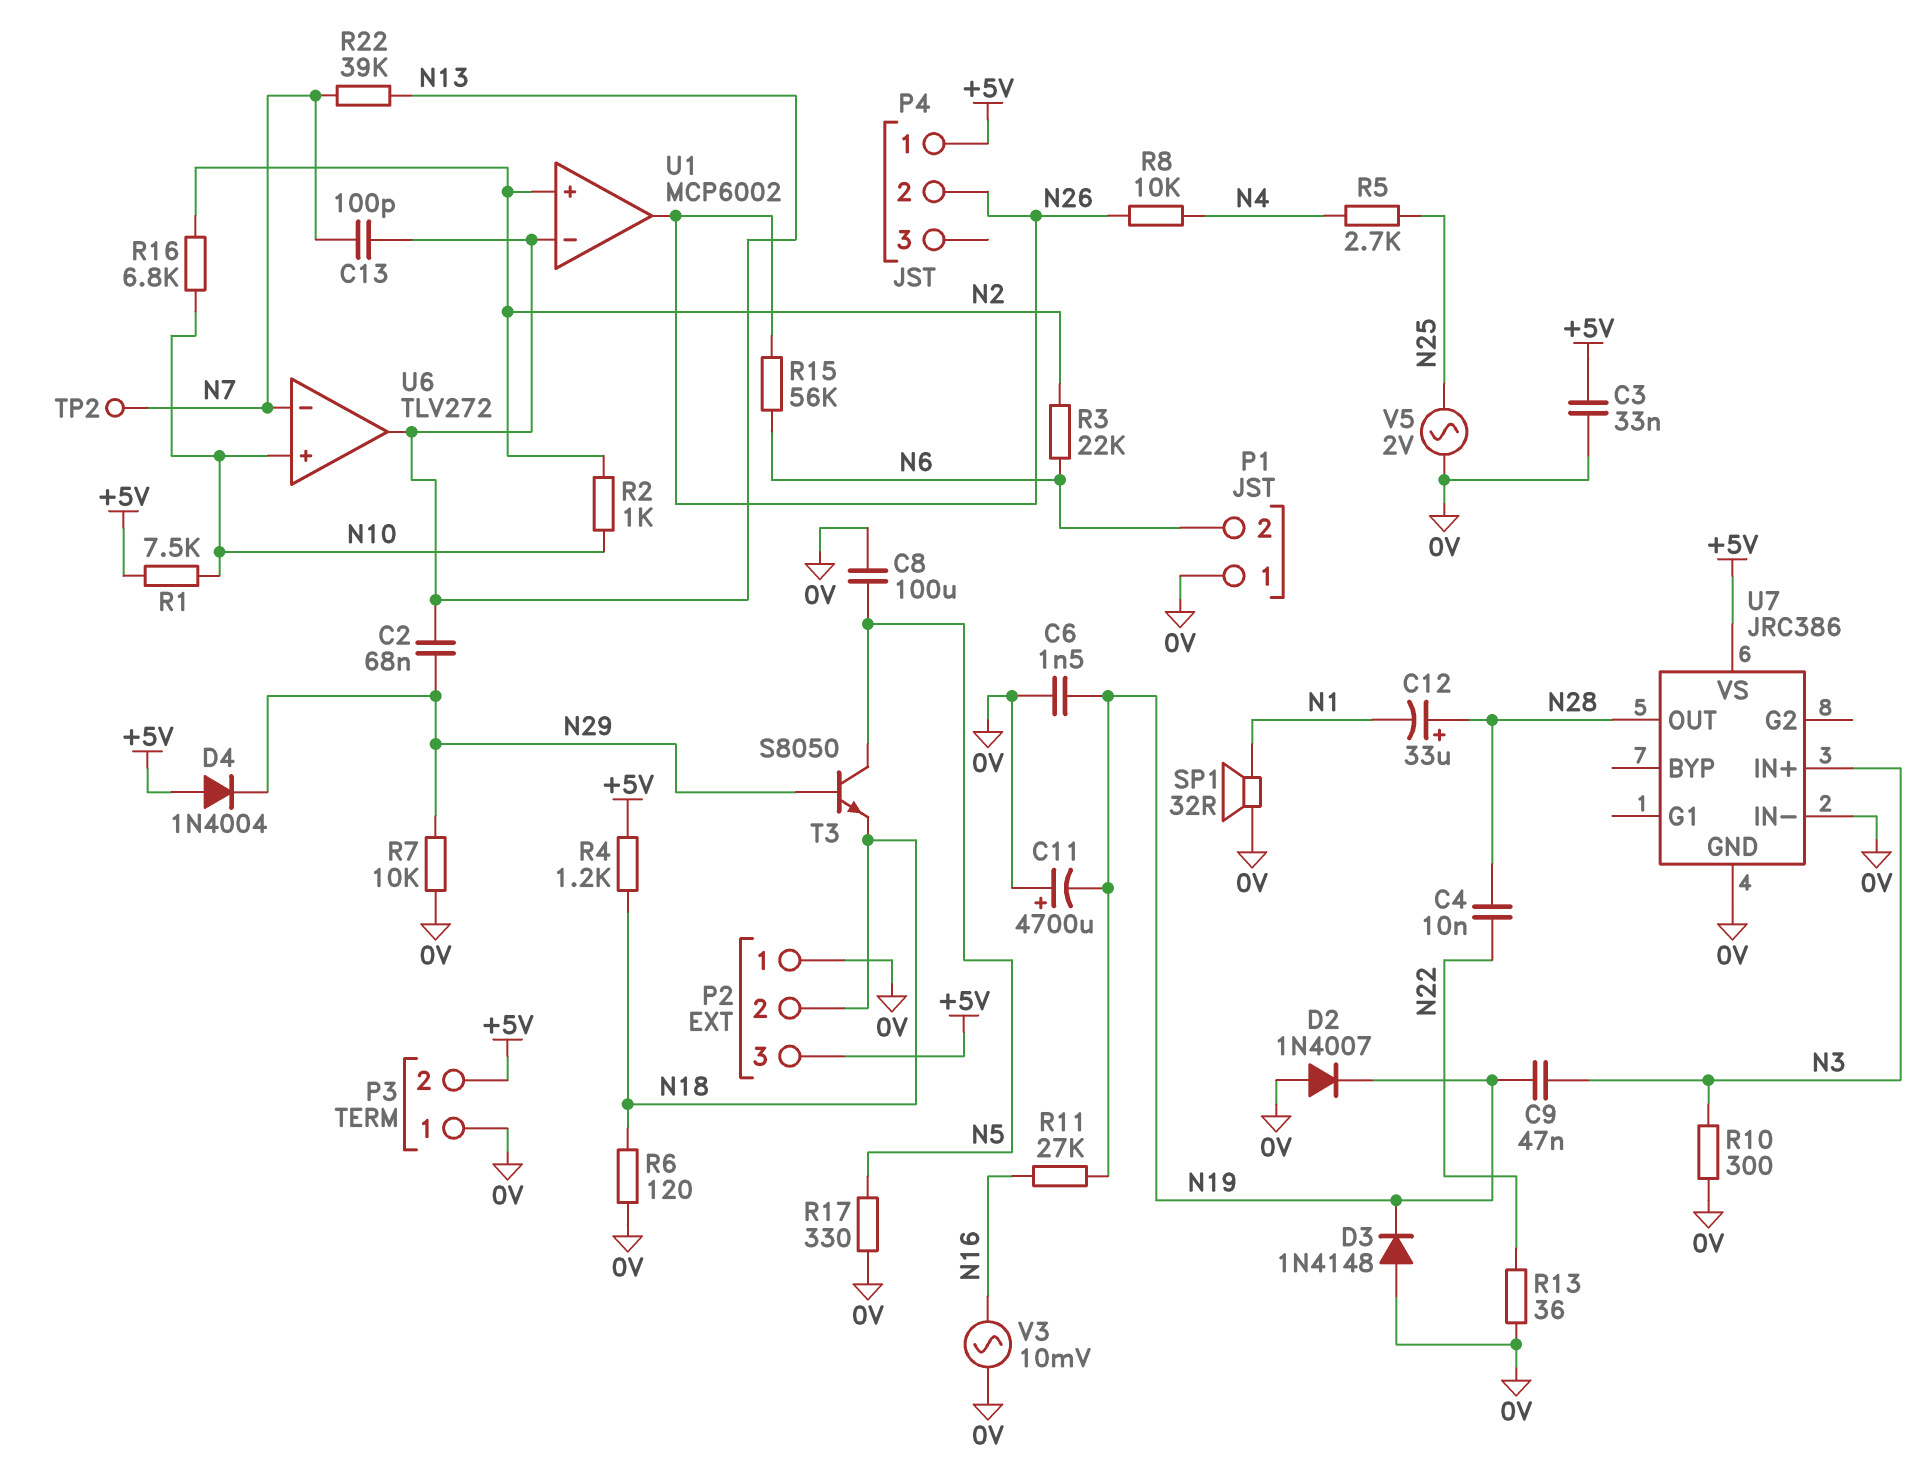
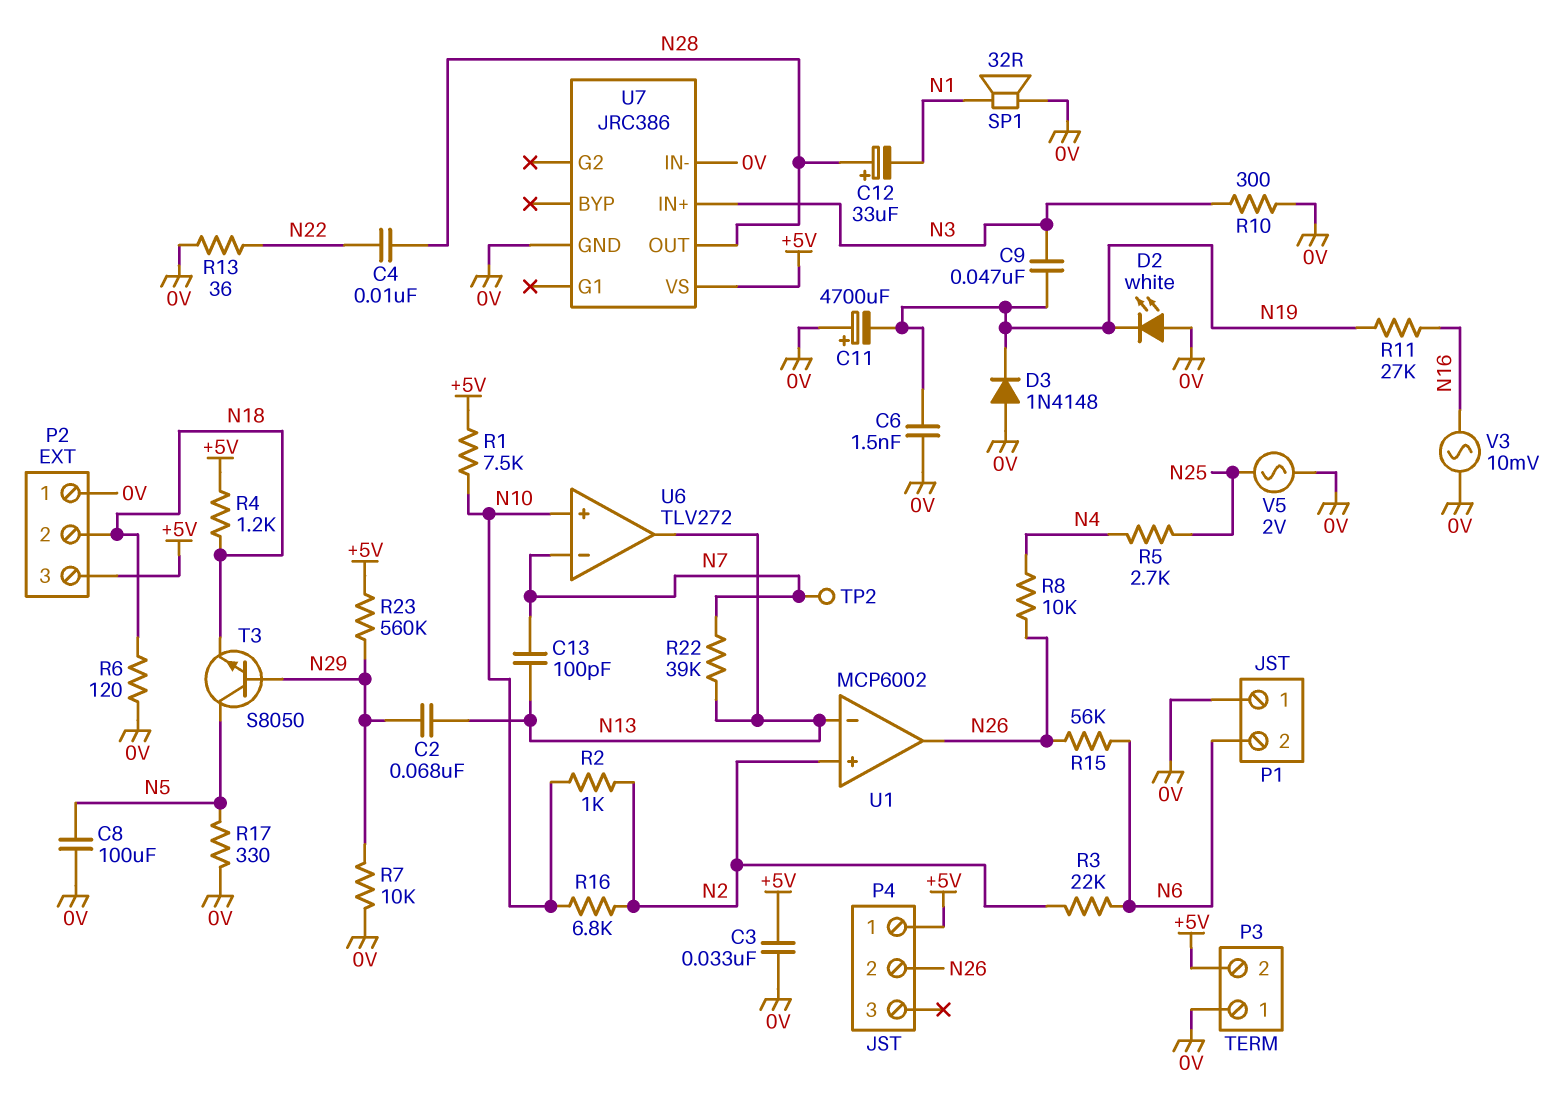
D2: diode 1N4007 (A 0V, K N19) -> LED white (A 0V, K N19)
D4: diode 1N4004 (A +5V, K N29) -> none
R23: none -> 560k (+5V, N29)

